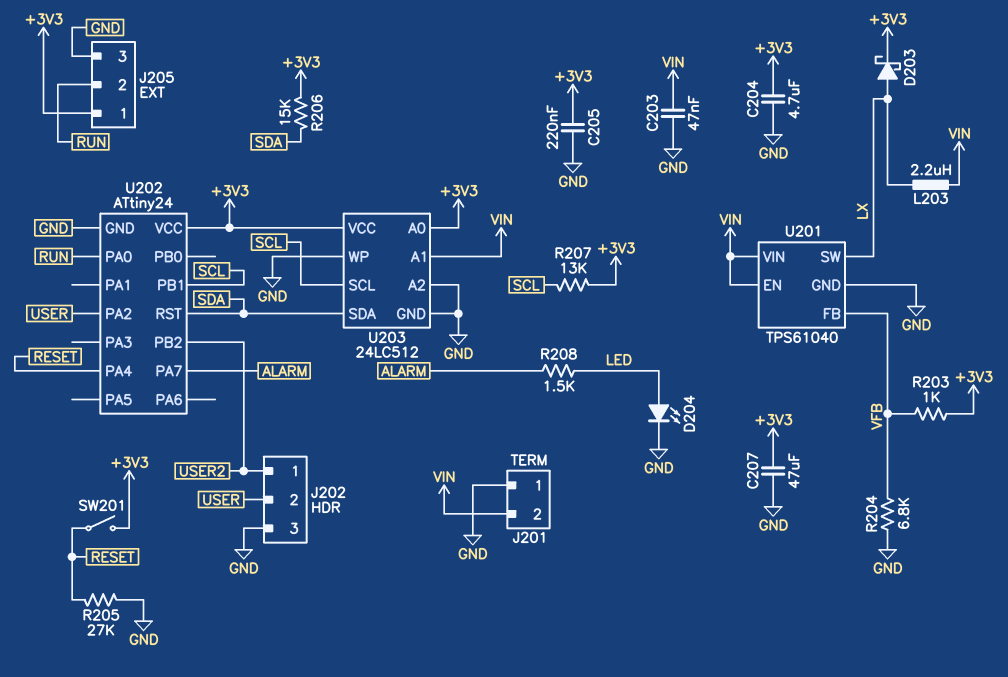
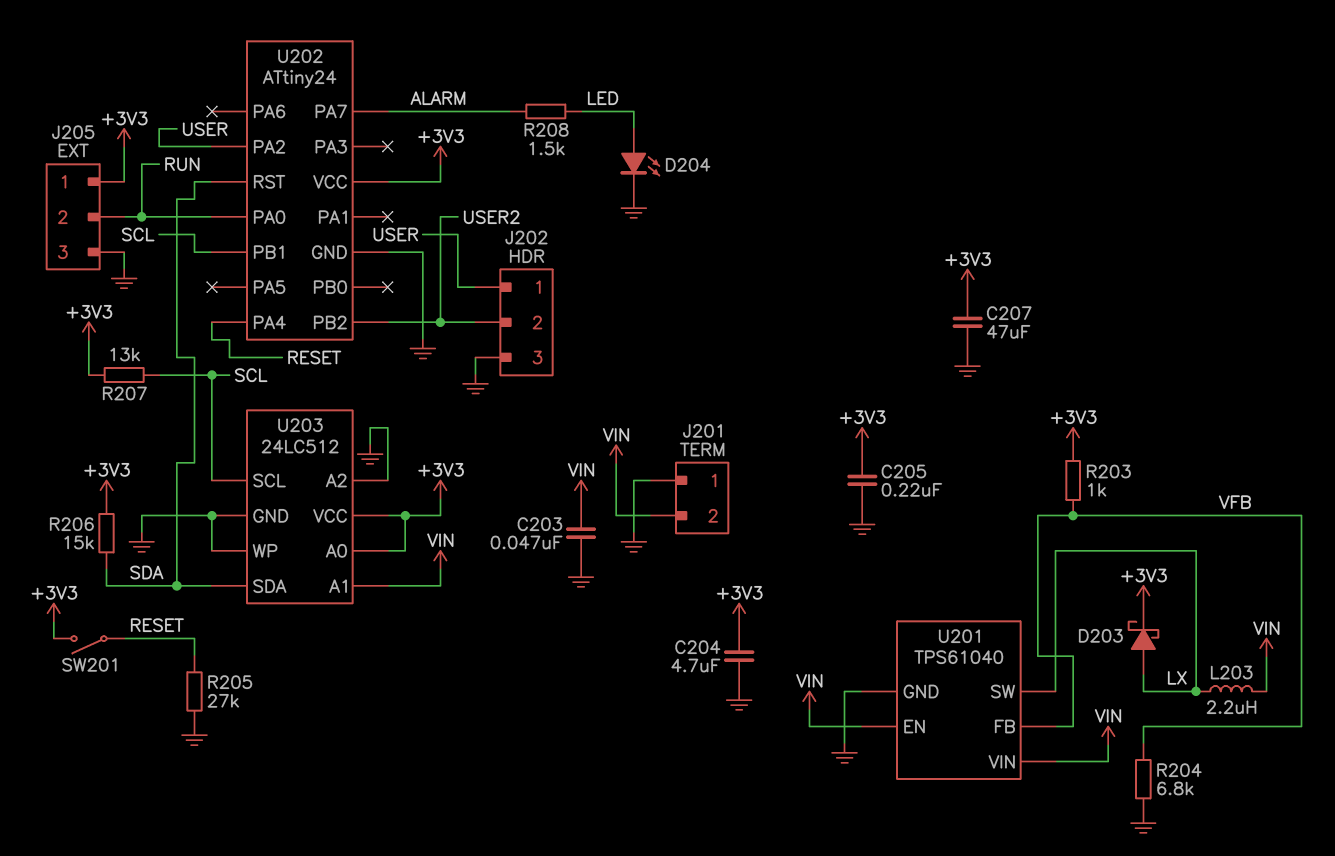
J202 pin 1: USER2 -> USER
J202 pin 2: USER -> USER2

